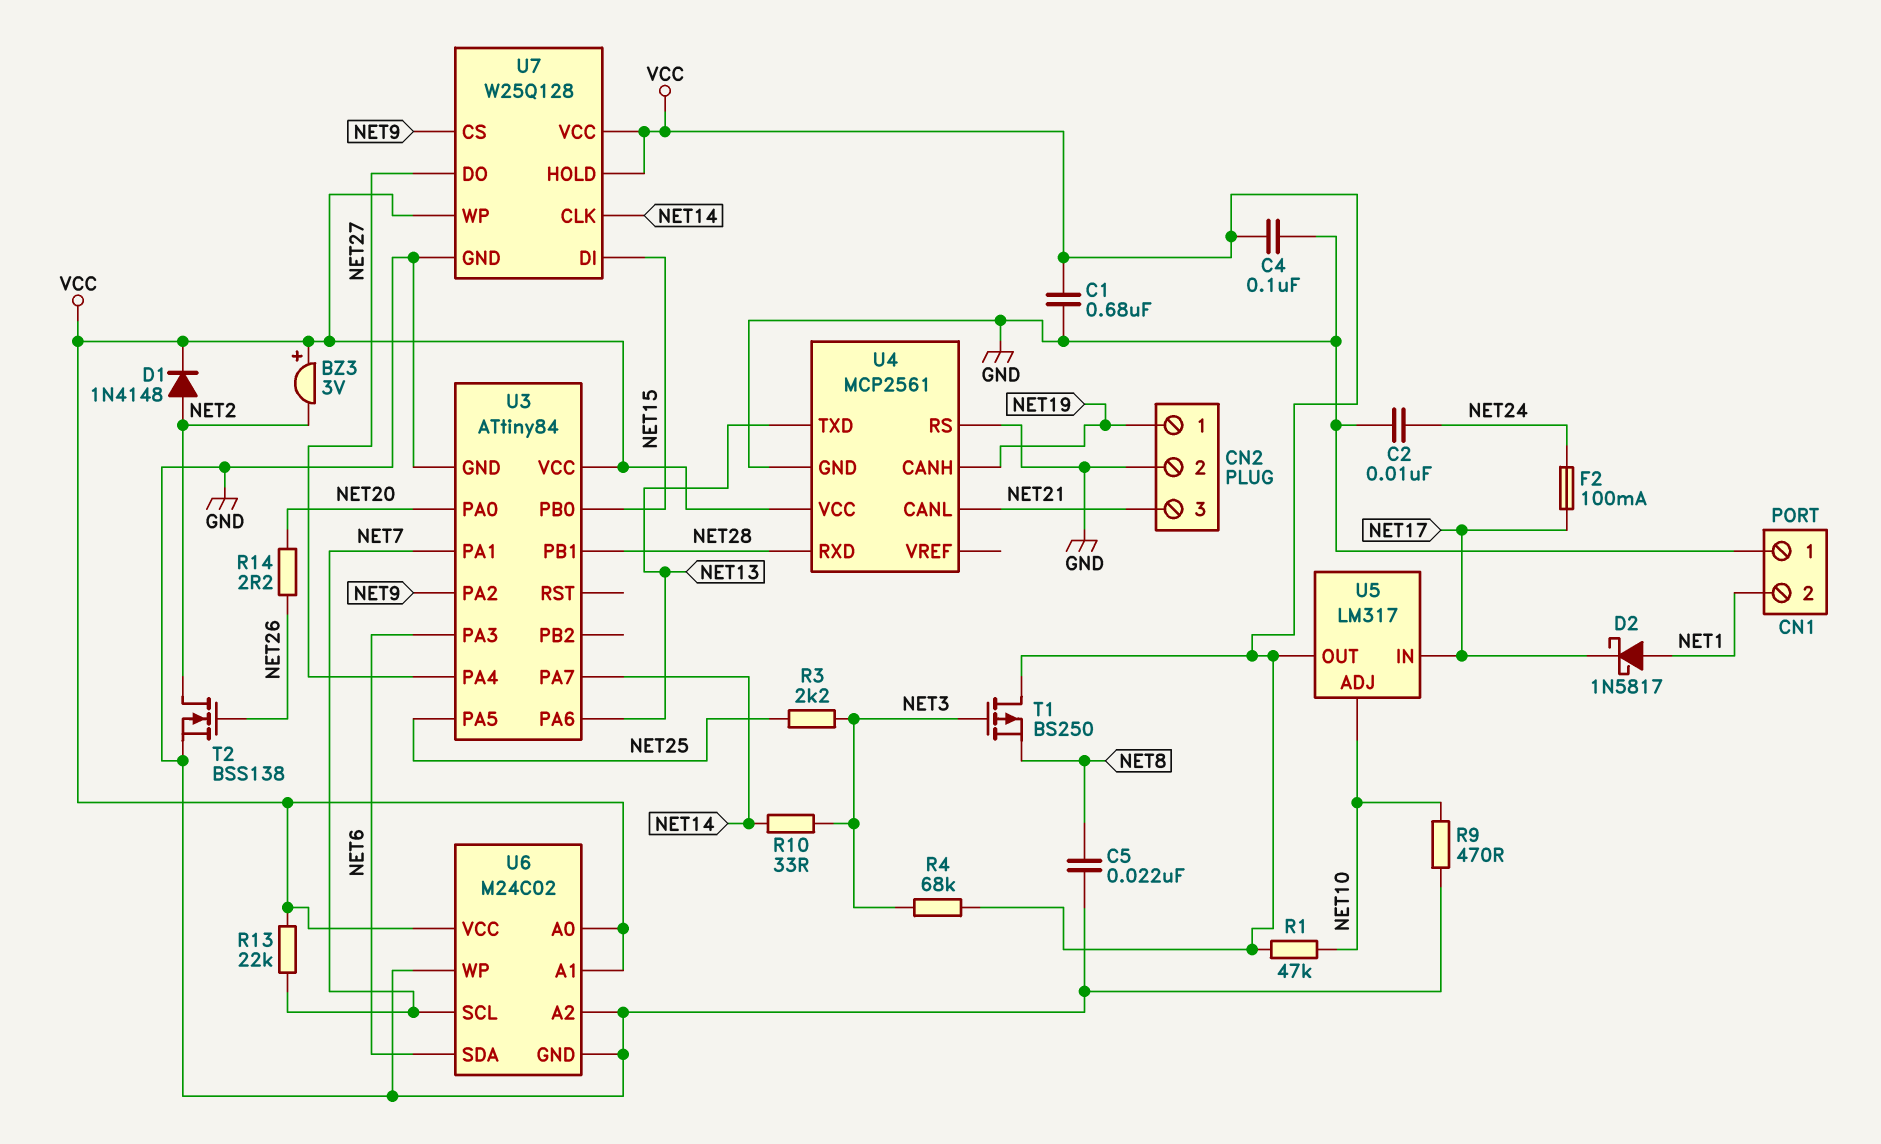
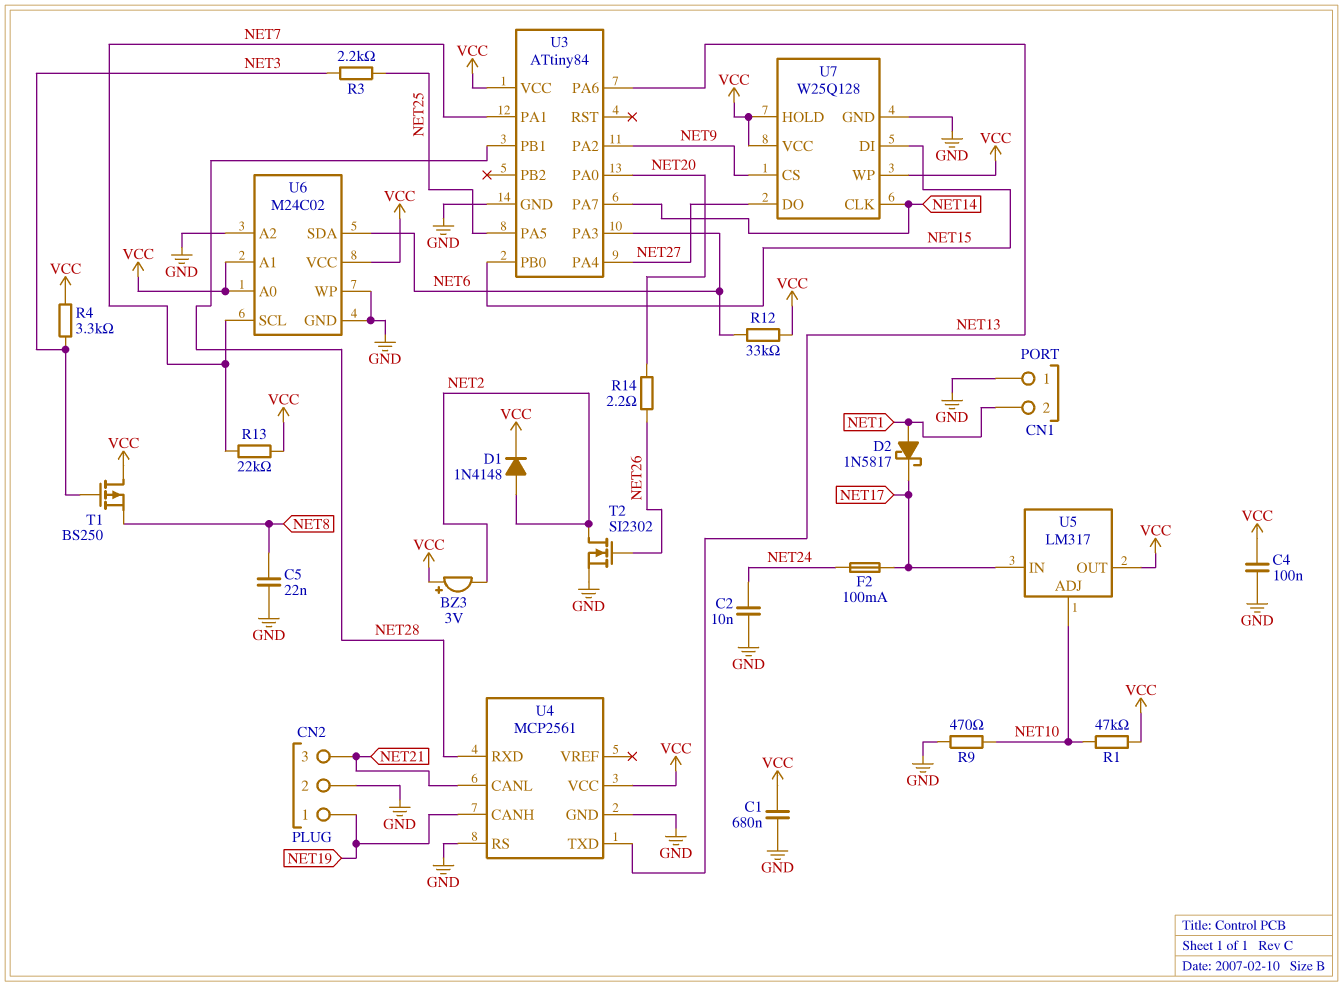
R4: 68k (NET3, VCC) -> 3.3k (NET3, VCC)
R10: 33 (NET3, NET14) -> none
R12: none -> 33k (NET6, VCC)
T2: NMOS BSS138 (G NET26, D NET2, S GND) -> NMOS SI2302 (G NET26, D NET2, S GND)

